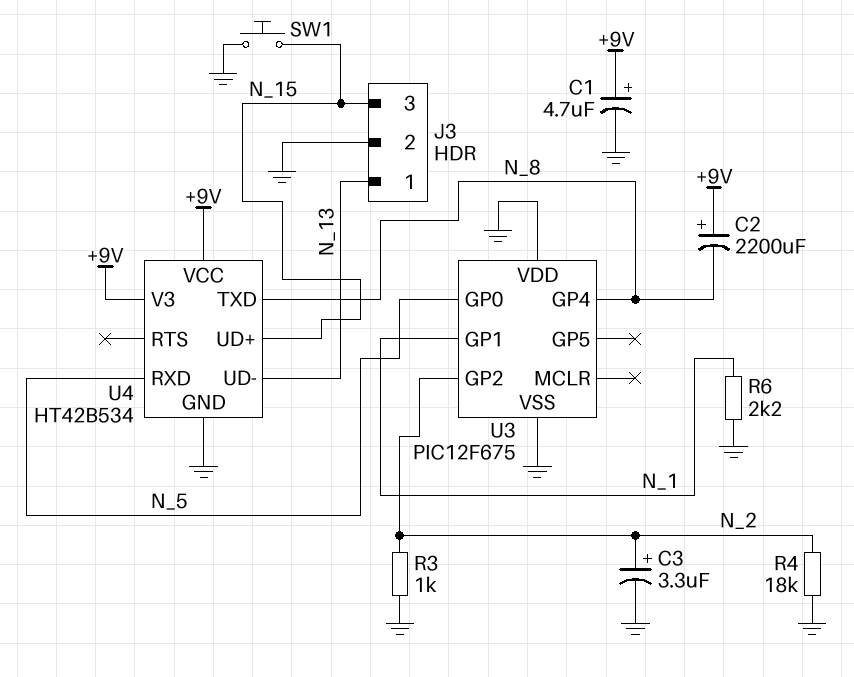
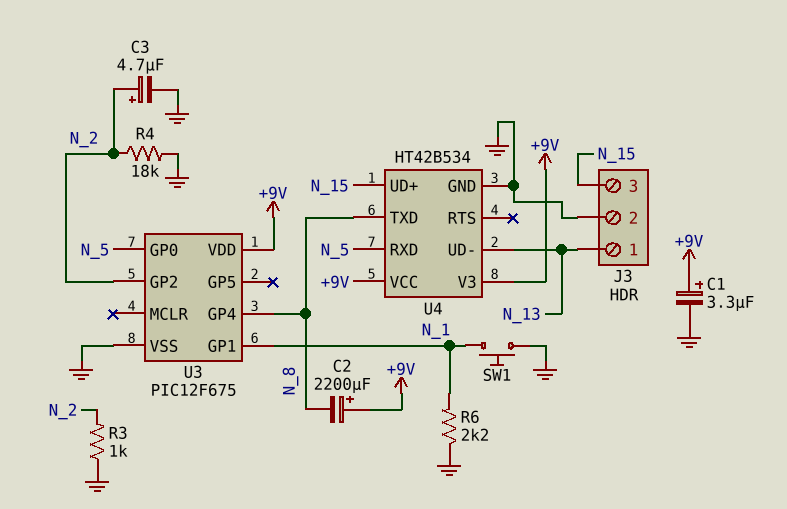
C1: 4.7uF (plus +9V, minus GND) -> 3.3uF (plus +9V, minus GND)
C3: 3.3uF (plus N_2, minus GND) -> 4.7uF (plus N_2, minus GND)
SW1: button (GND, N_15) -> button (GND, N_1)
U3 pin VDD: GND -> +9V

